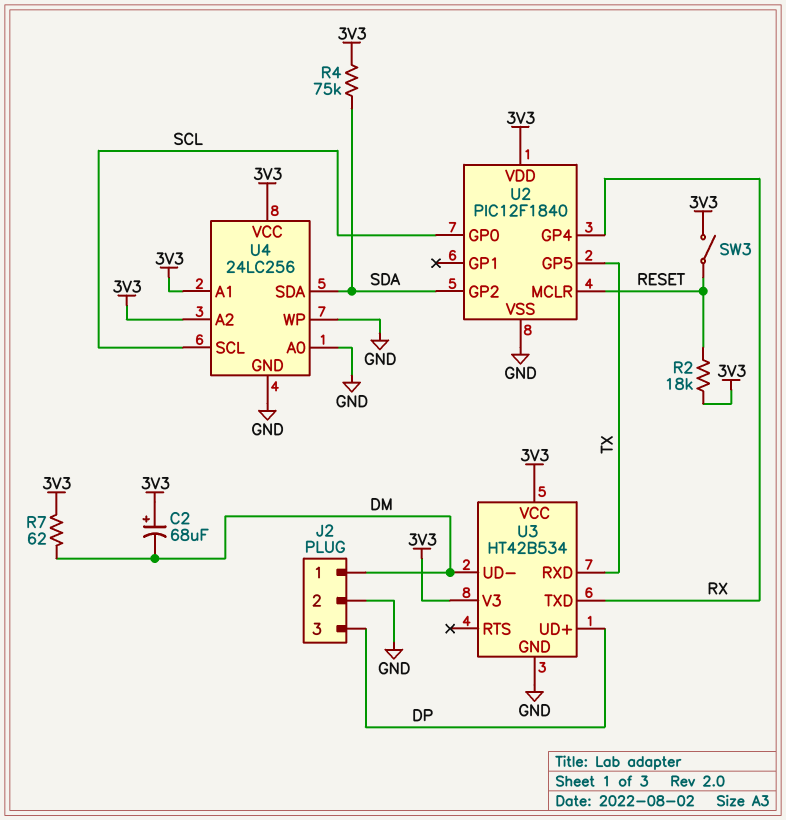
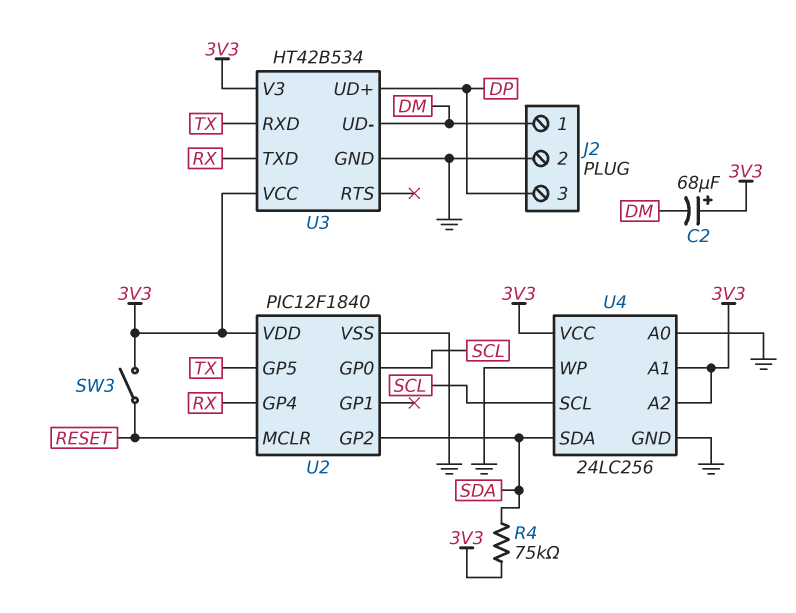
R2: 18k (3V3, RESET) -> none
R7: 62 (3V3, DM) -> none

